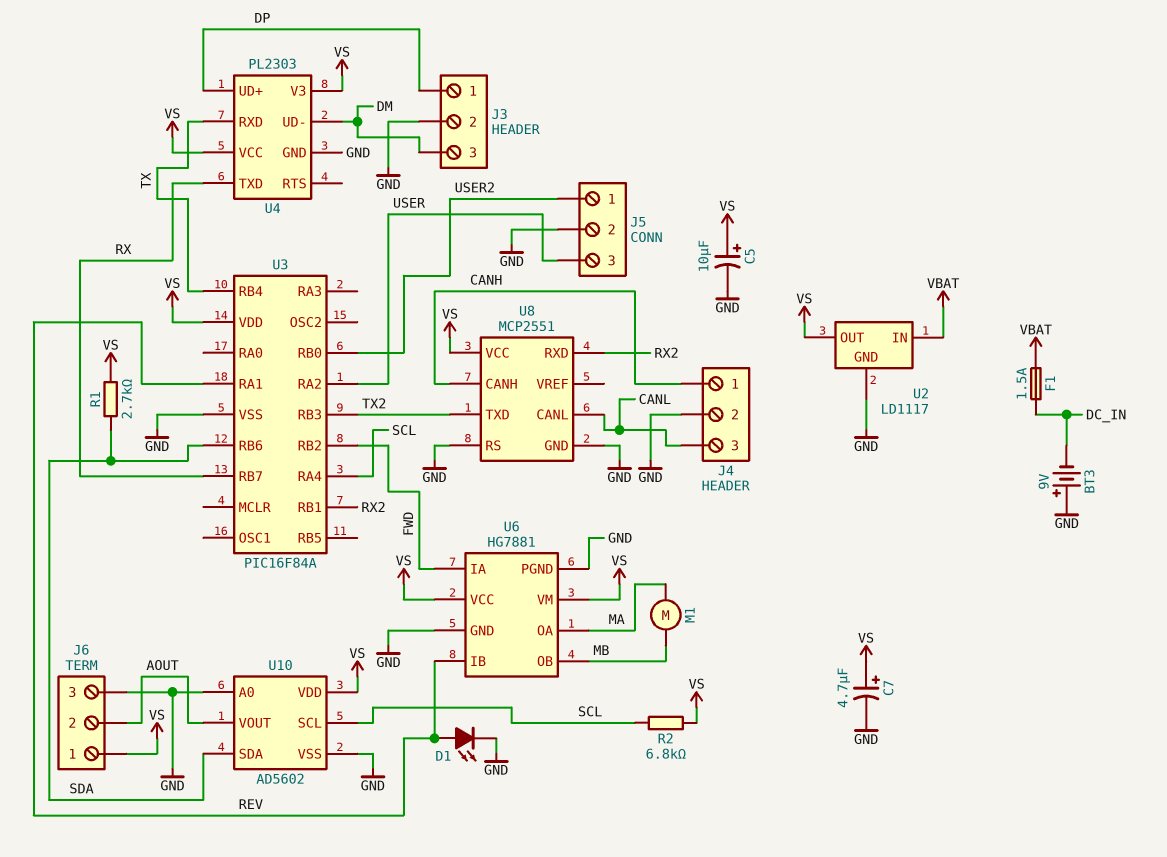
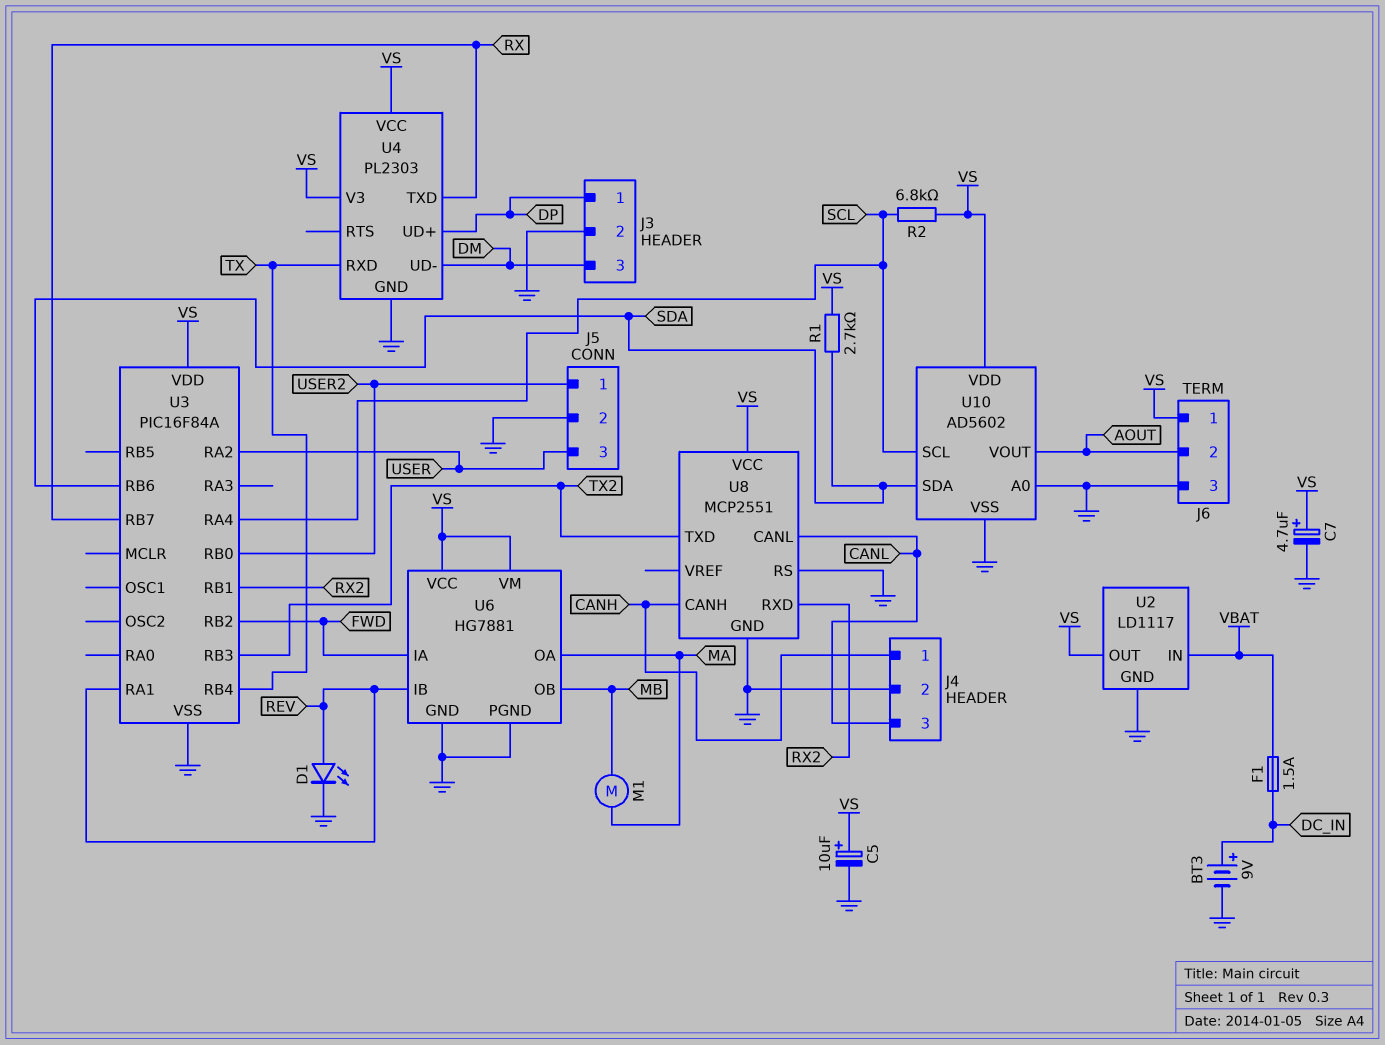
BT3: 9V (plus GND, minus DC_IN) -> 9V (plus DC_IN, minus GND)

